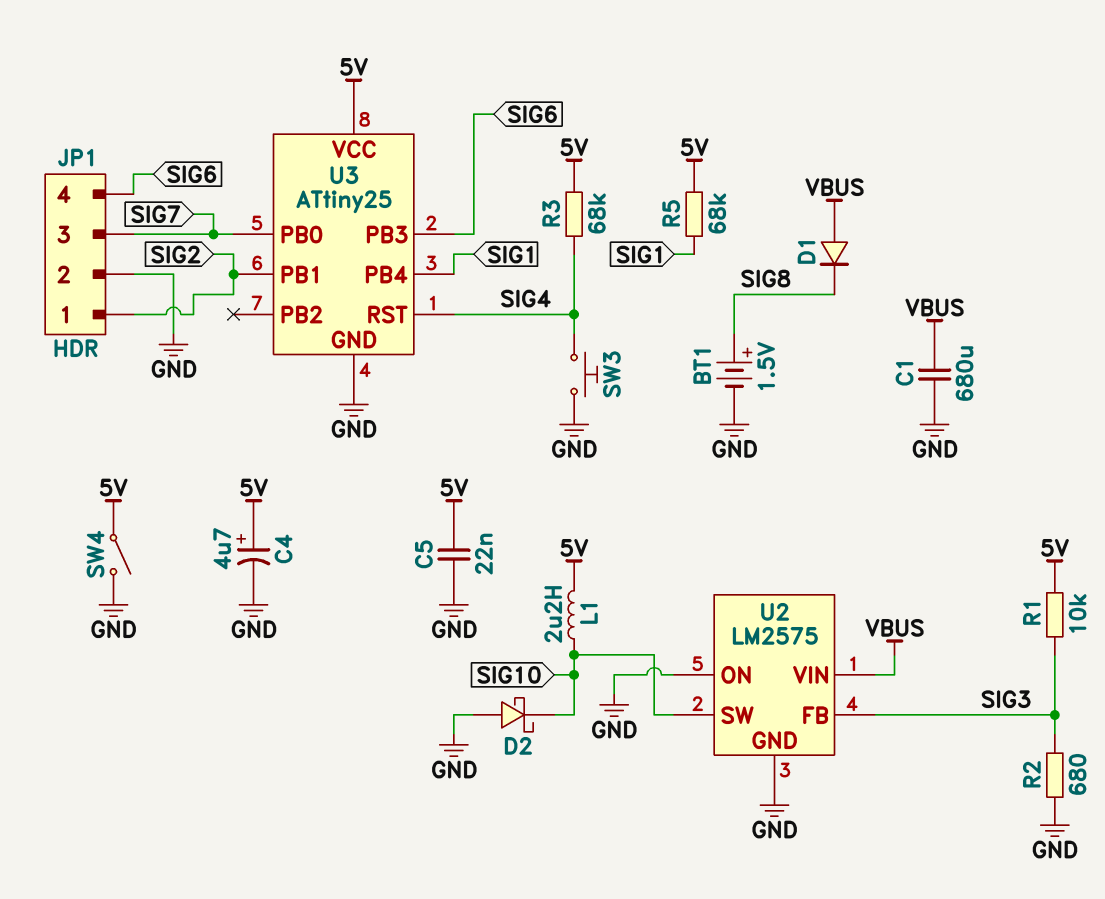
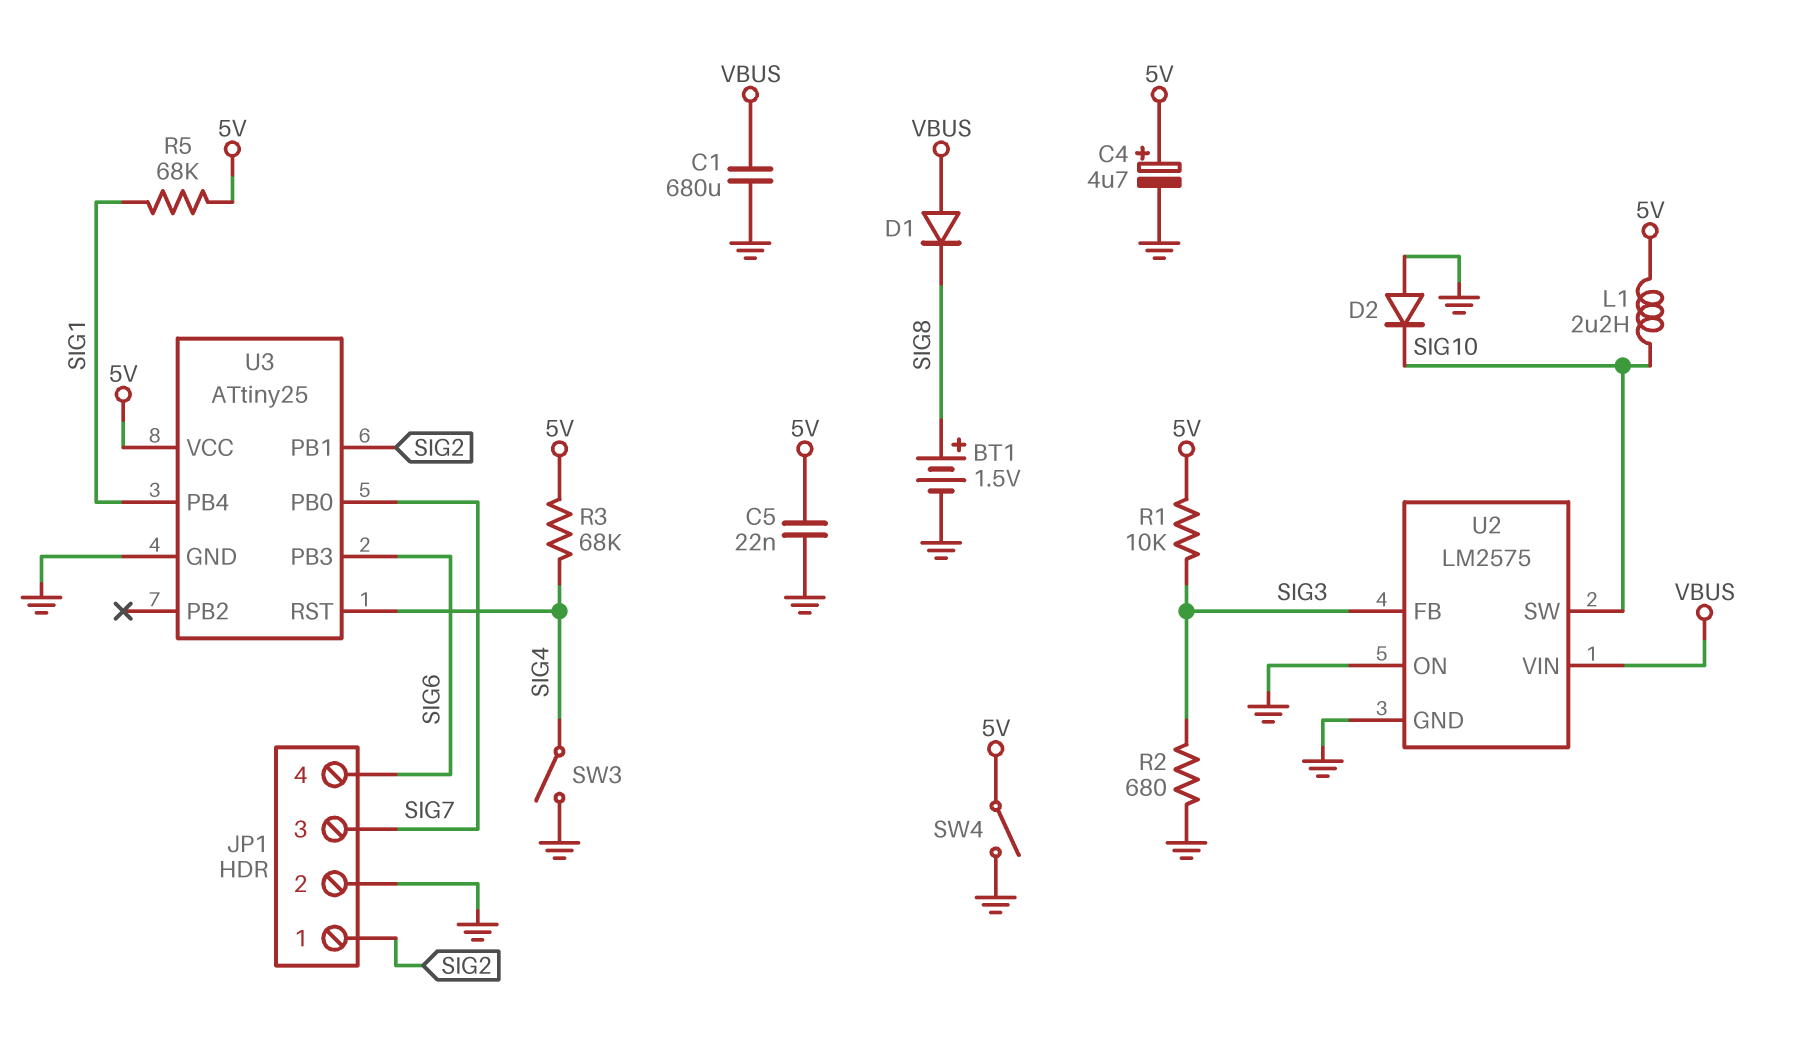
D2: schottky (A GND, K SIG10) -> diode (A GND, K SIG10)
SW3: button (GND, SIG4) -> switch (GND, SIG4)

